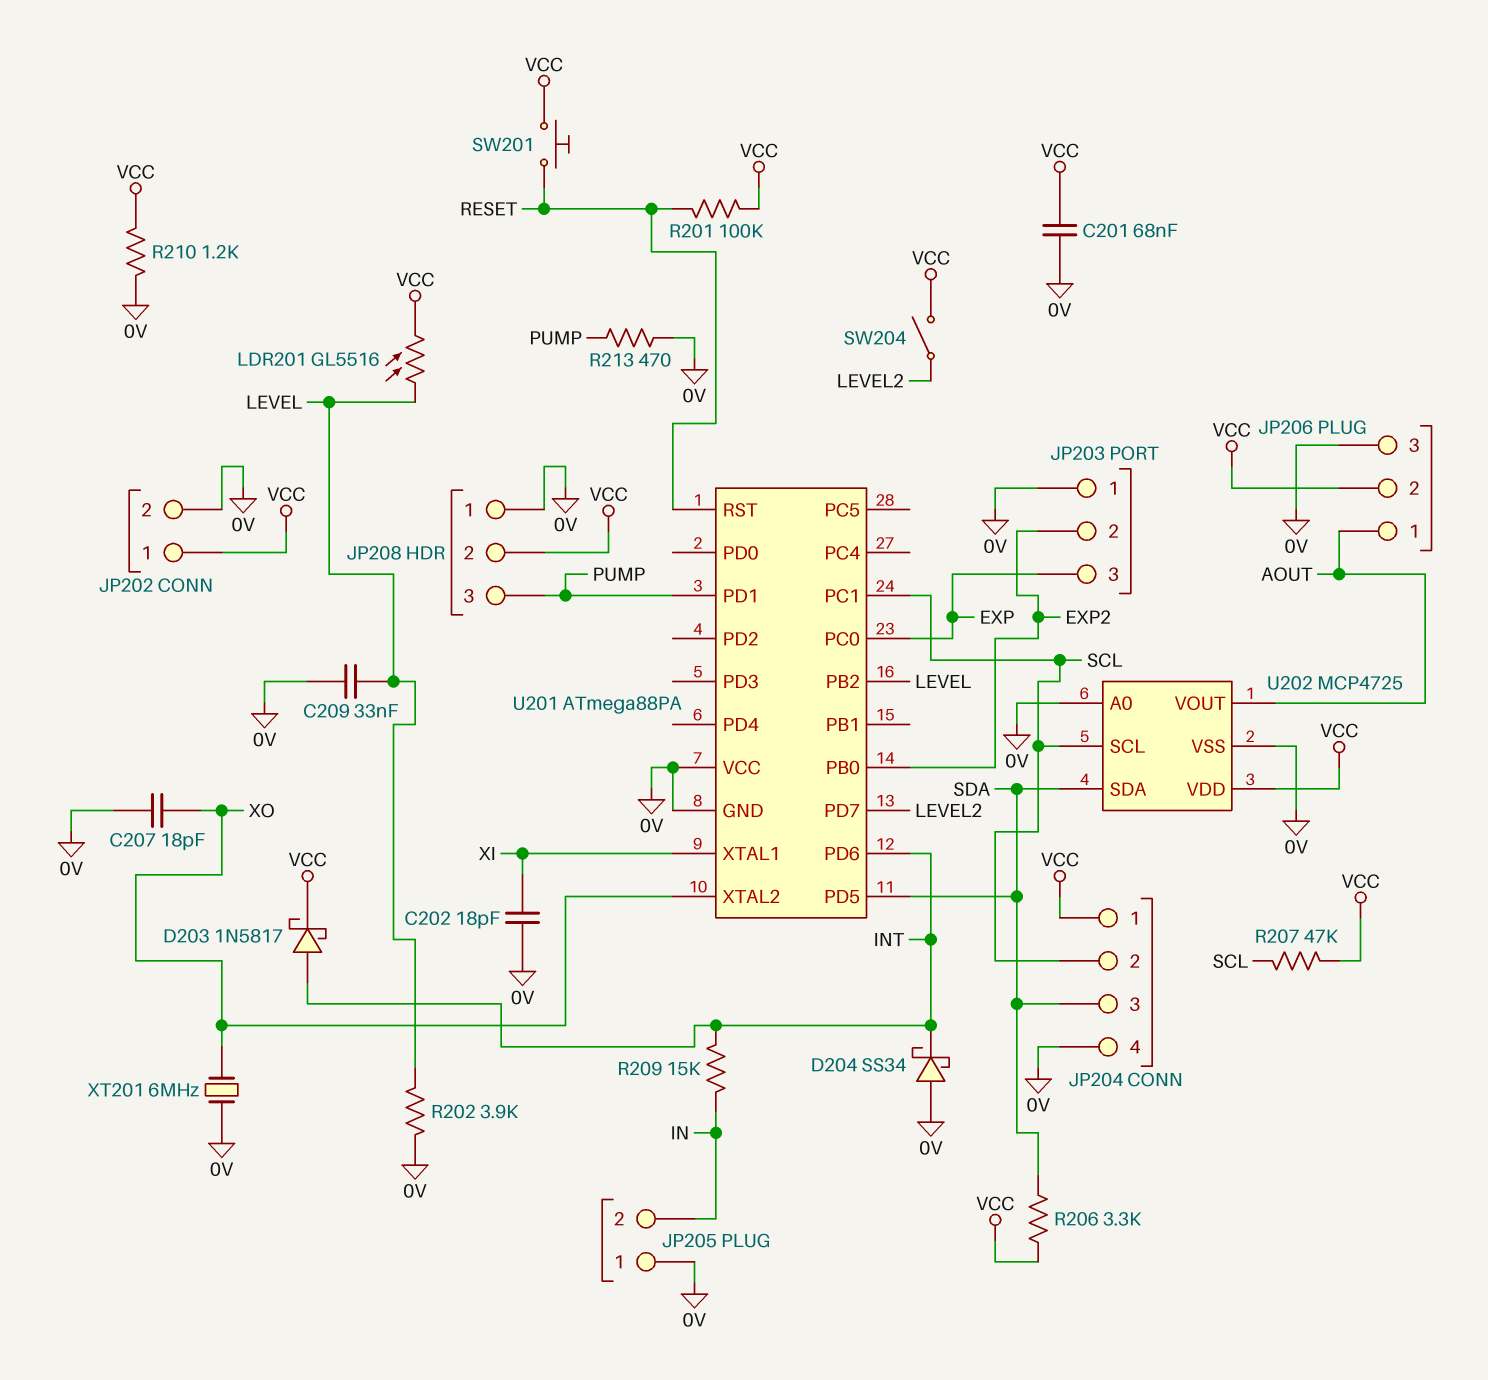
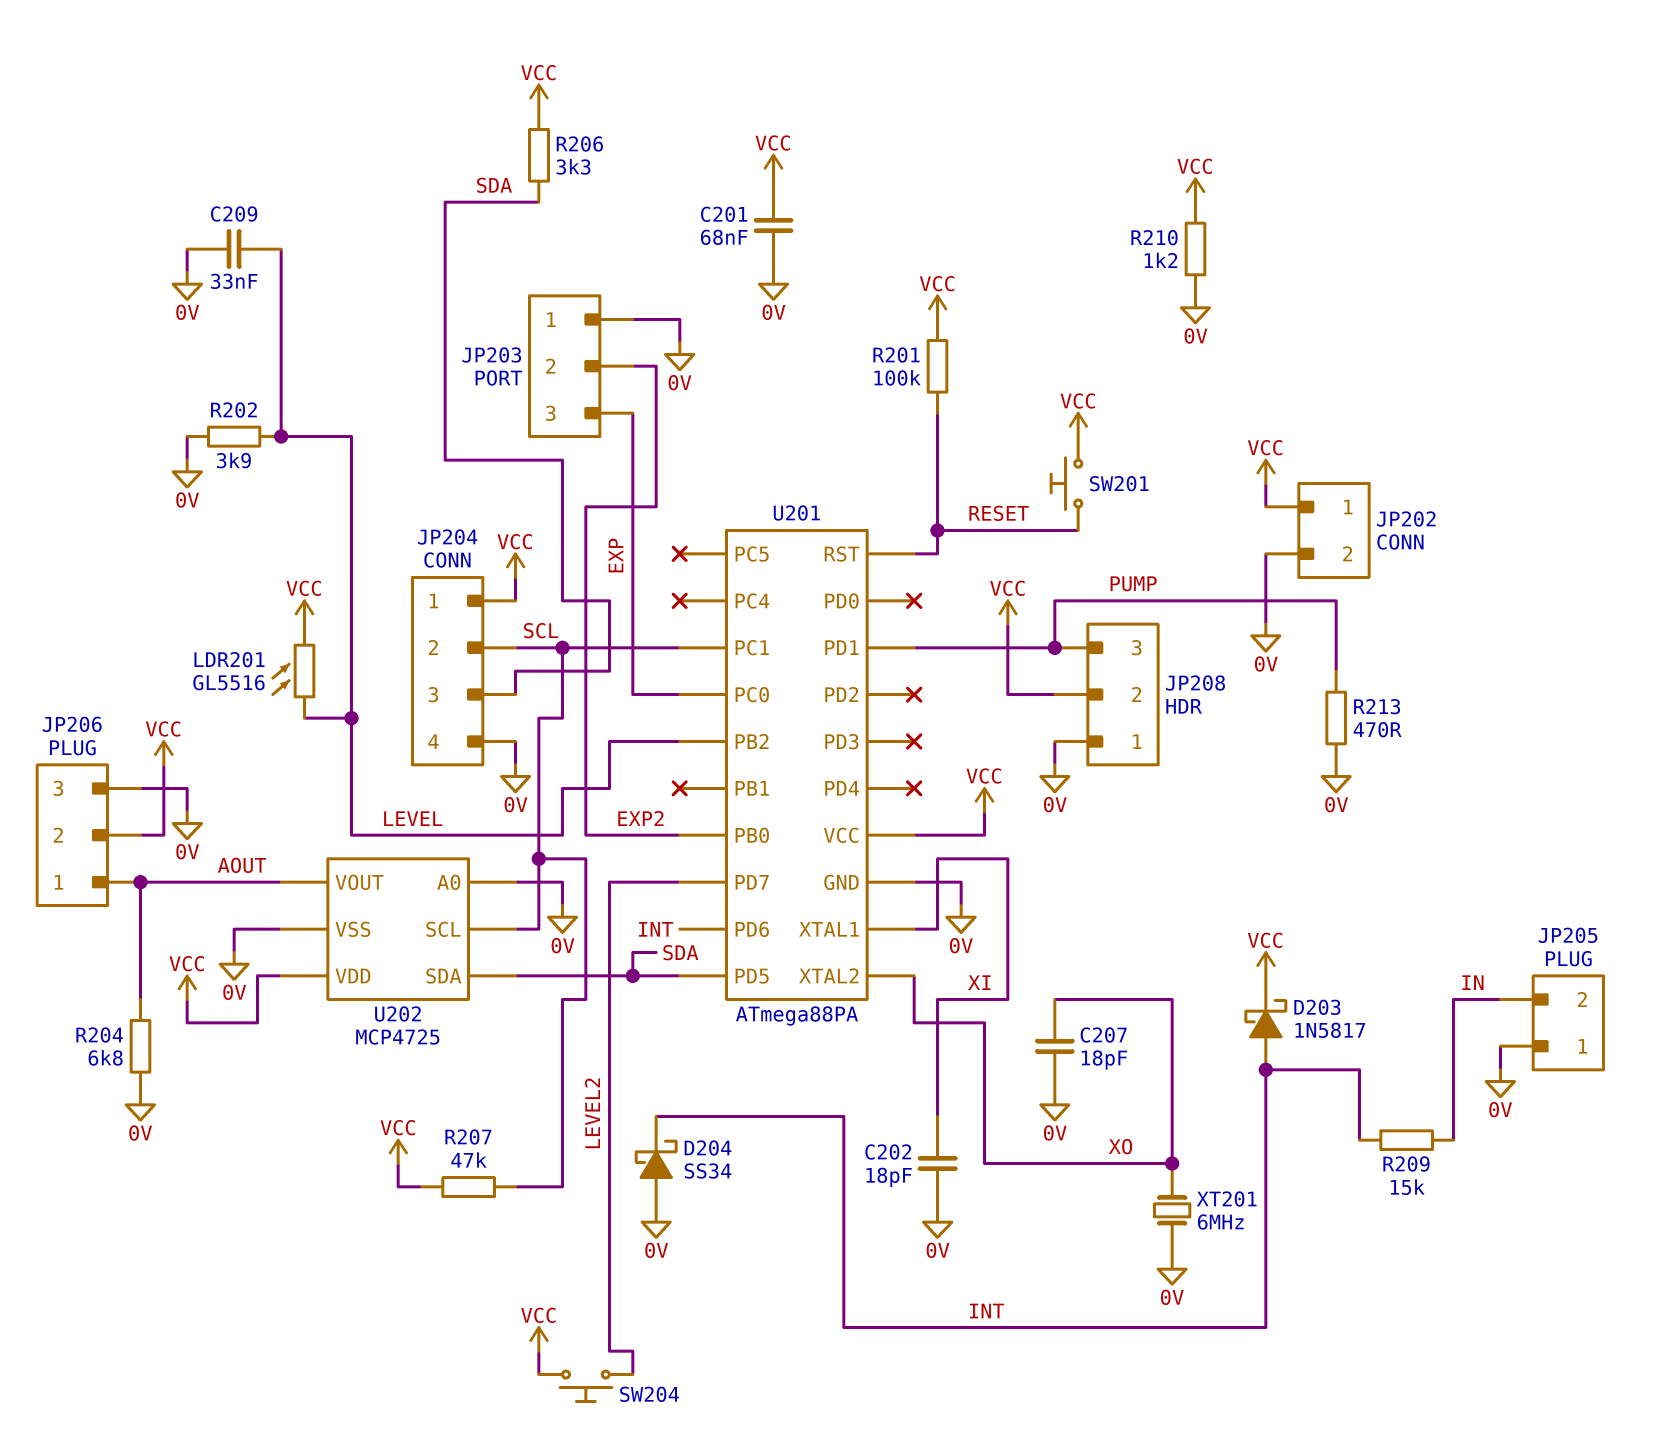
R204: none -> 6.8k (0V, AOUT)
SW204: switch (LEVEL2, VCC) -> button (LEVEL2, VCC)
U201 pin VCC: 0V -> VCC

